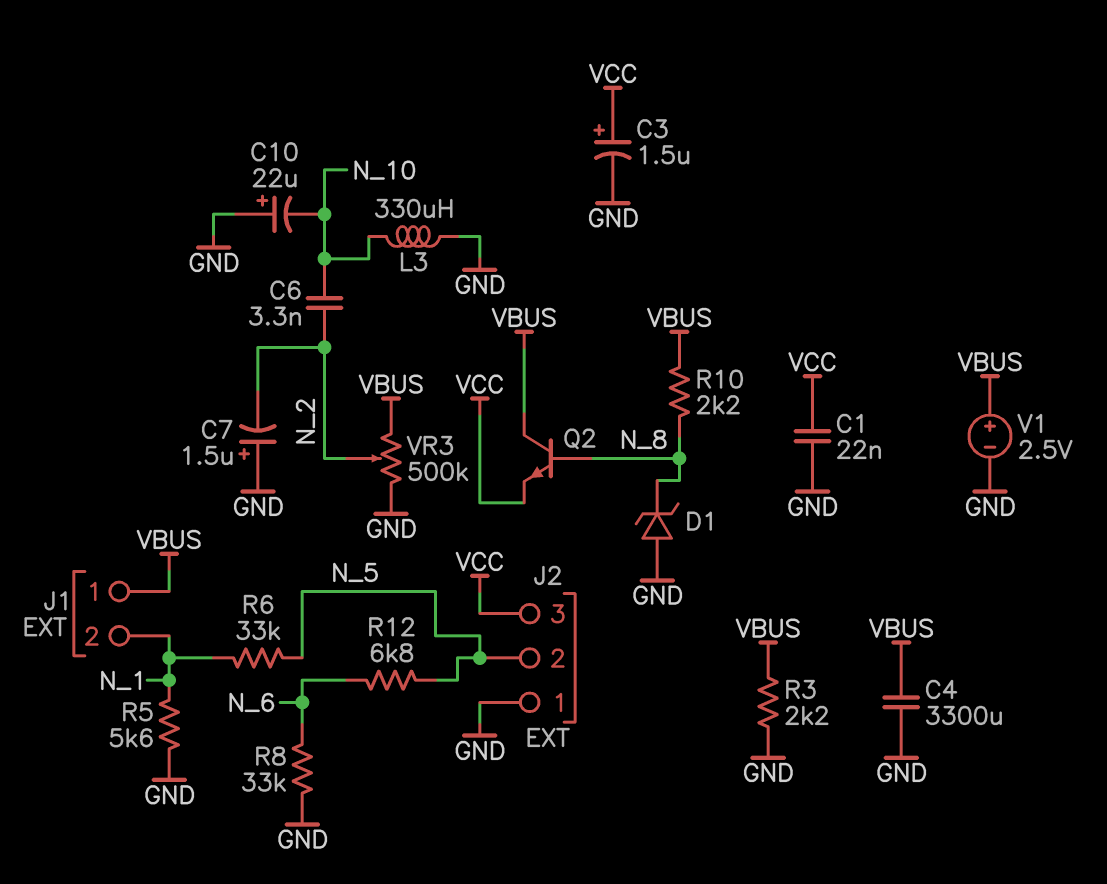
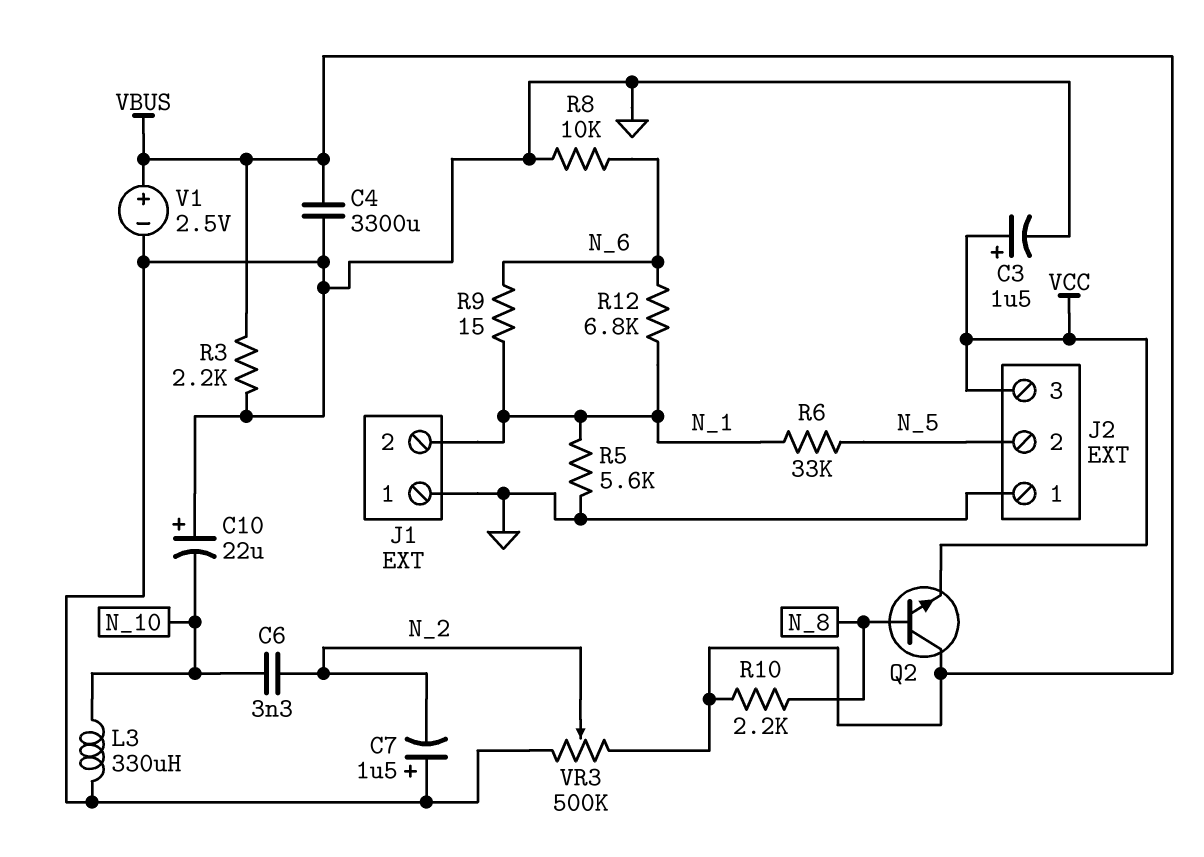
C1: 22nF (GND, VCC) -> none
D1: zener (A GND, K N_8) -> none
J1 pin 1: VBUS -> GND
R8: 33k (GND, N_6) -> 10k (GND, N_6)
R9: none -> 15 (N_1, N_6)
R12: 6.8k (N_5, N_6) -> 6.8k (N_1, N_6)

